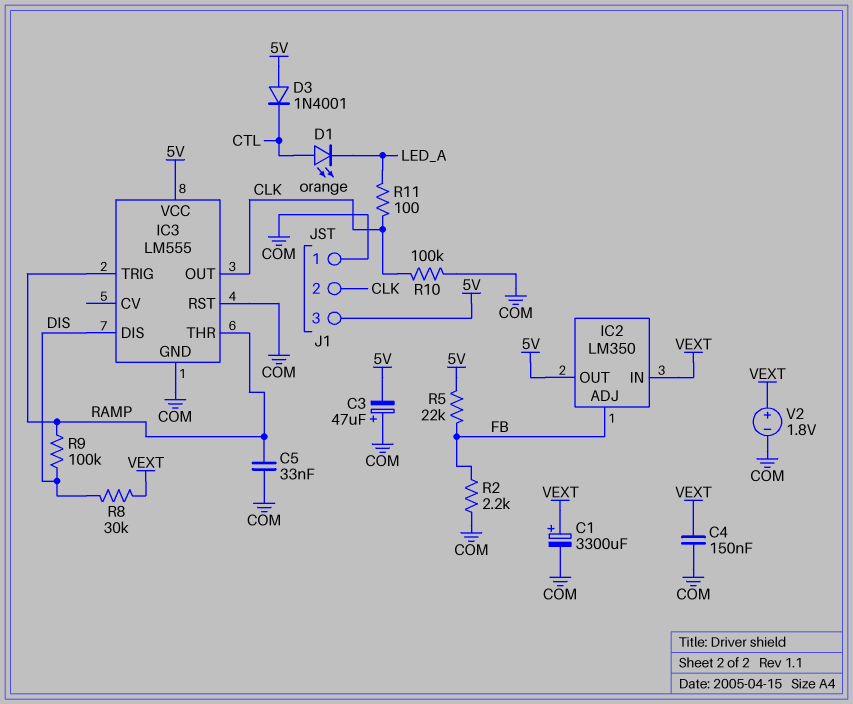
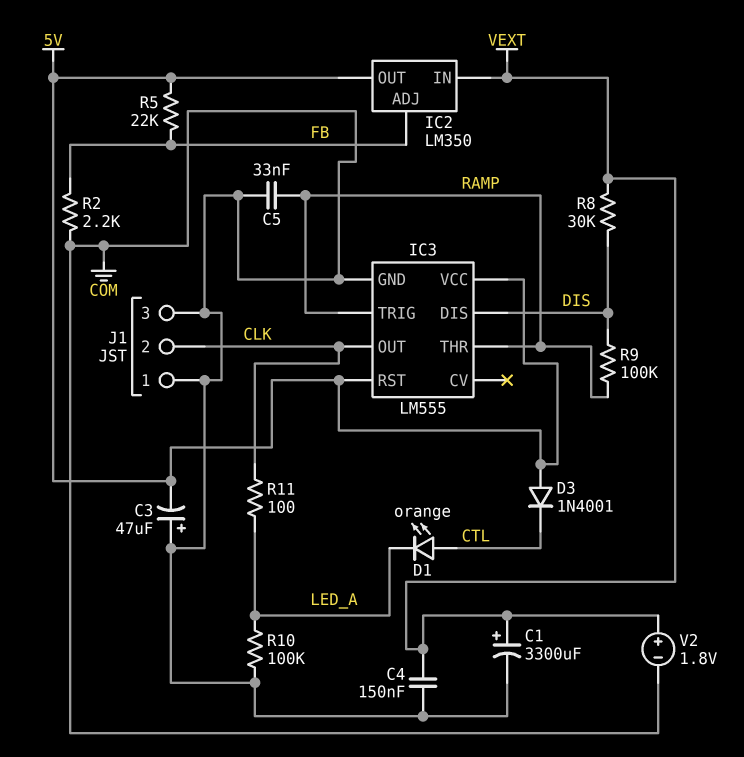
IC3 pin RST: COM -> 5V
J1 pin 3: 5V -> COM
R10: 100k (CLK, COM) -> 100k (COM, LED_A)

